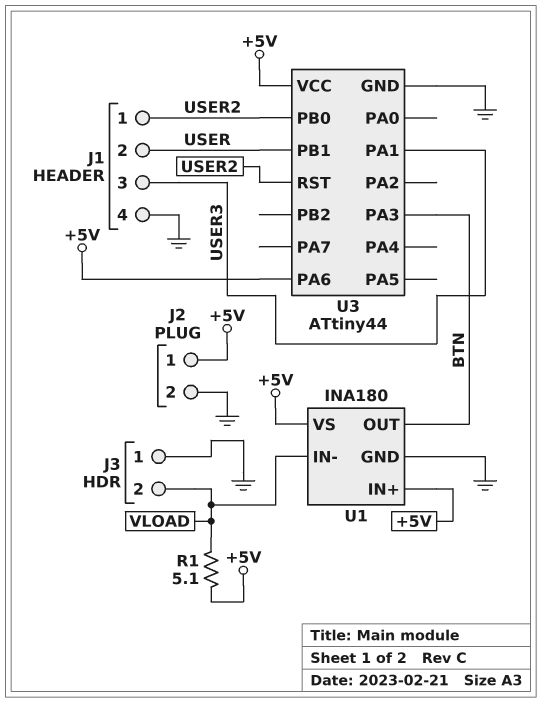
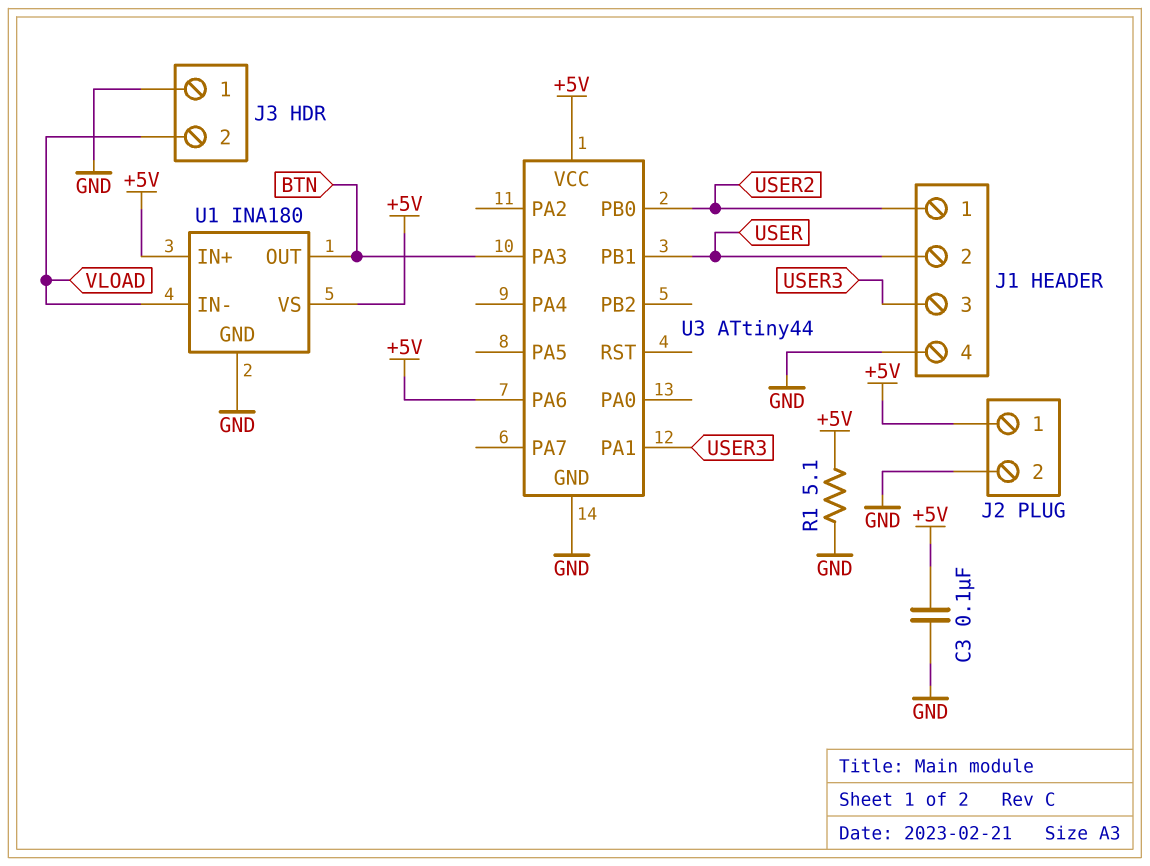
C3: none -> 100nF (+5V, GND)
R1: 5.1 (+5V, VLOAD) -> 5.1 (+5V, GND)
U3 pin RST: USER2 -> none

